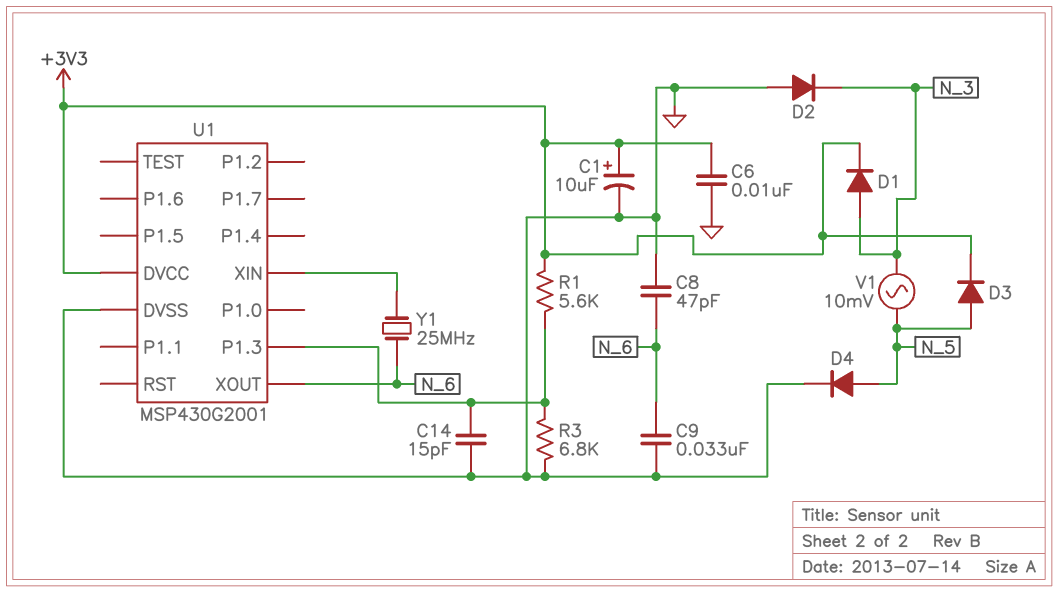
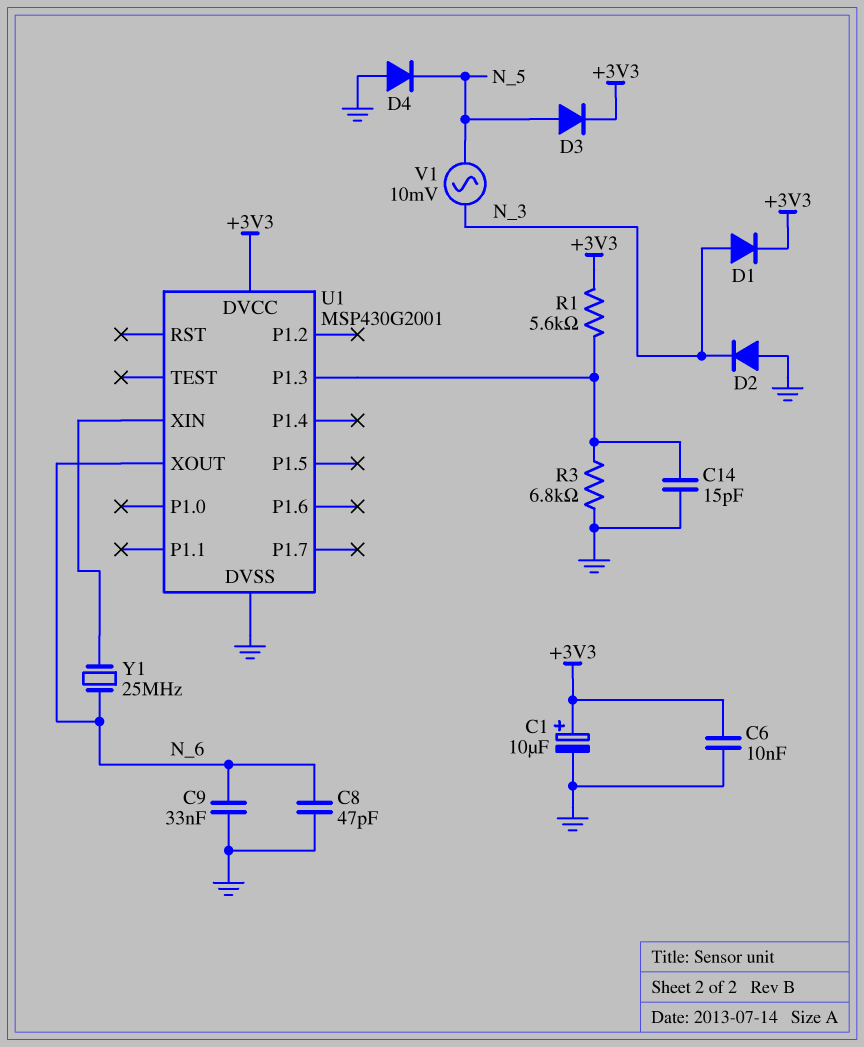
D4: diode (A N_5, K GND) -> diode (A GND, K N_5)

